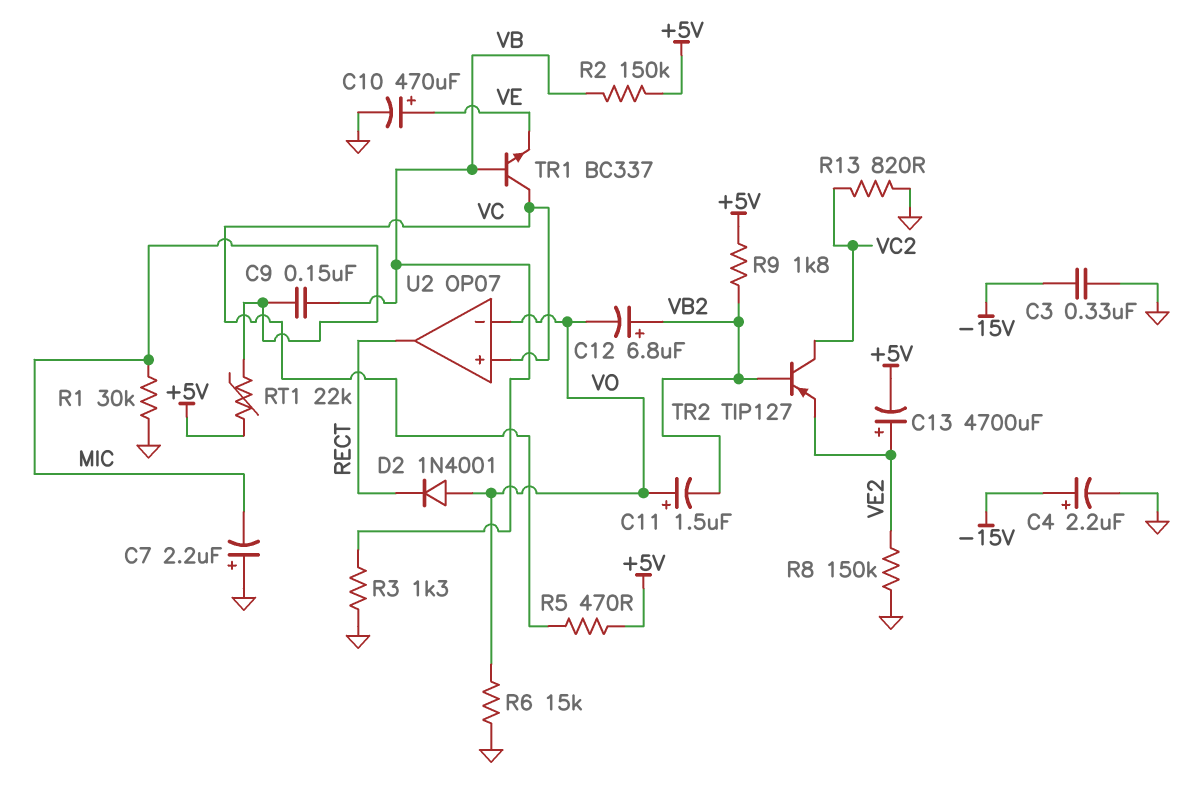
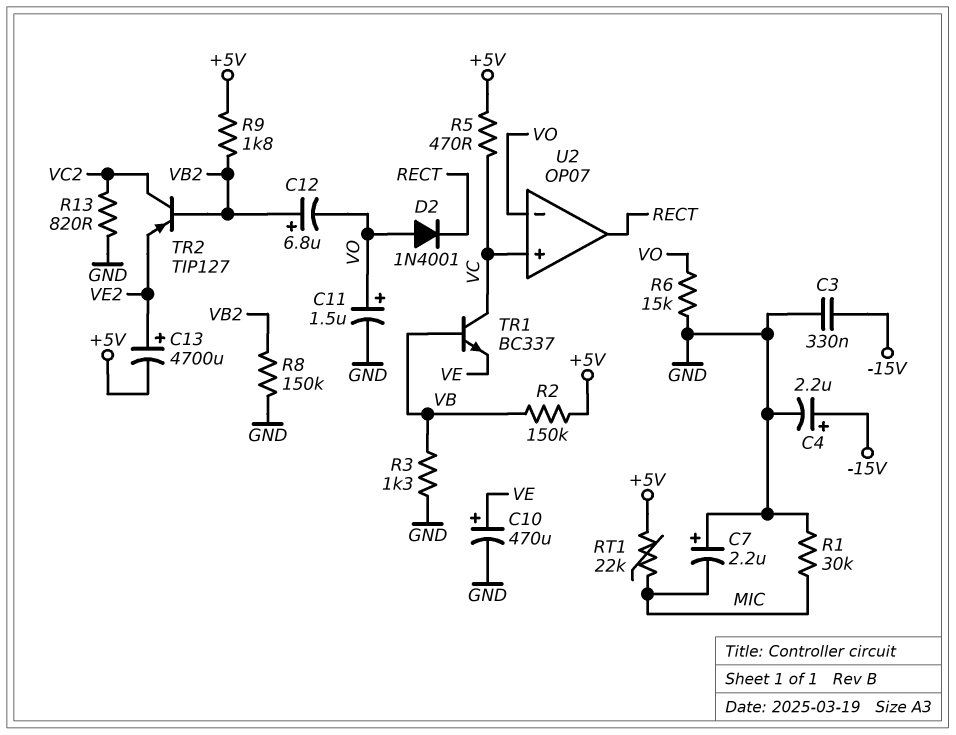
C9: 150nF (MIC, VB) -> none
C11: 1.5uF (plus VO, minus VB2) -> 1.5uF (plus VO, minus GND)
R8: 150k (GND, VE2) -> 150k (GND, VB2)

